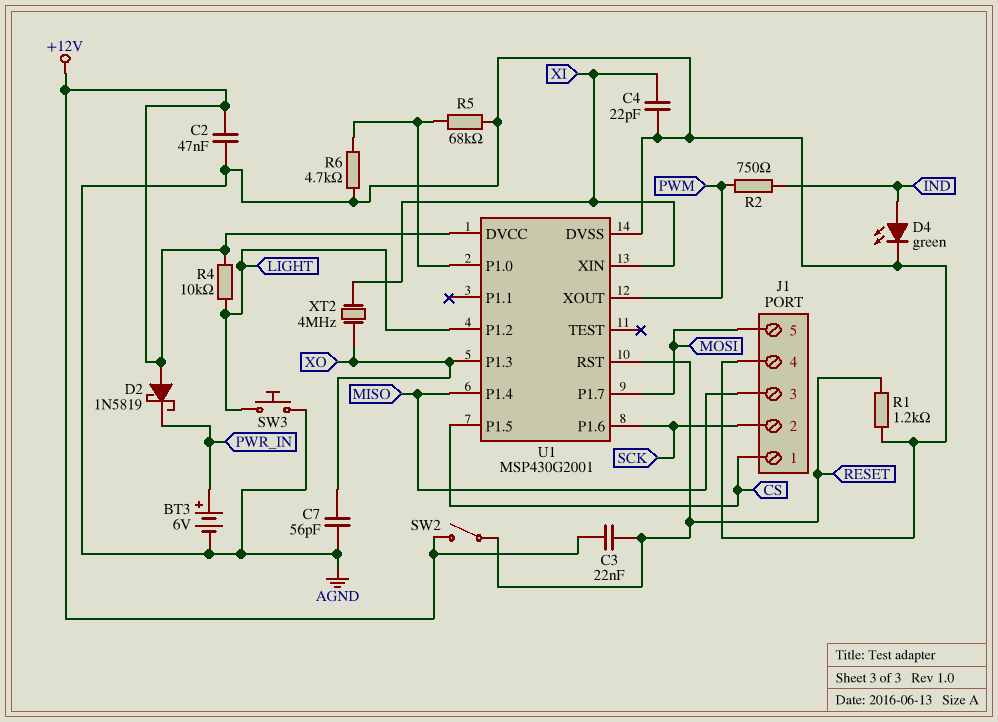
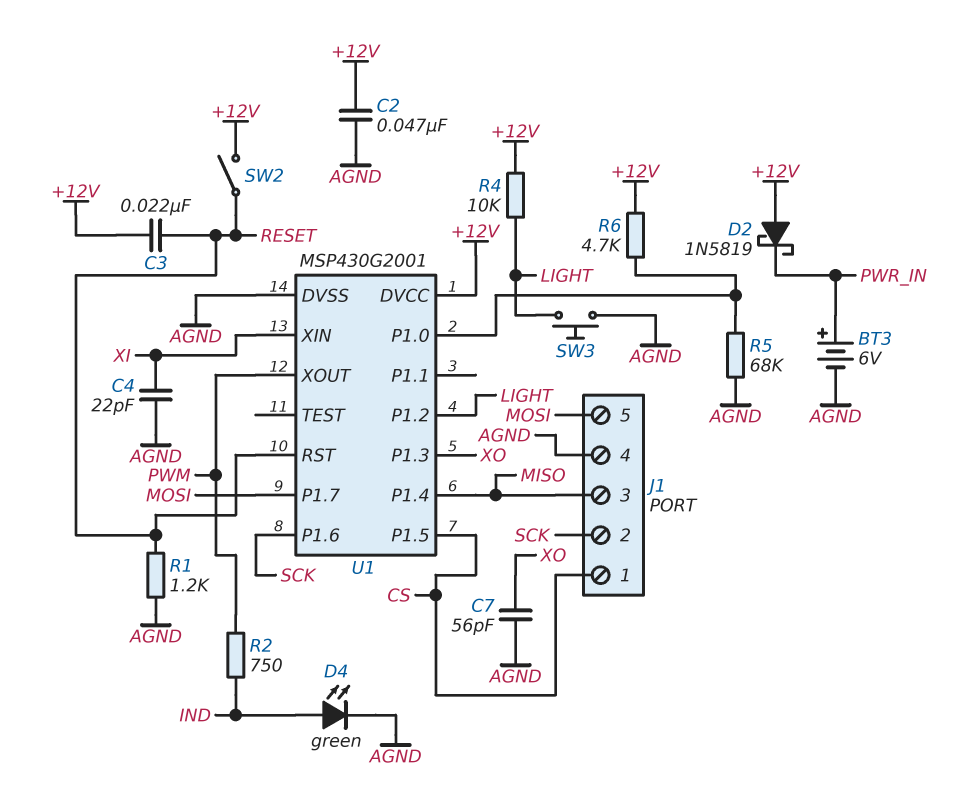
R6: 4.7k (AGND, U1/P1.0) -> 4.7k (+12V, U1/P1.0)
XT2: 4MHz (XI, XO) -> none

